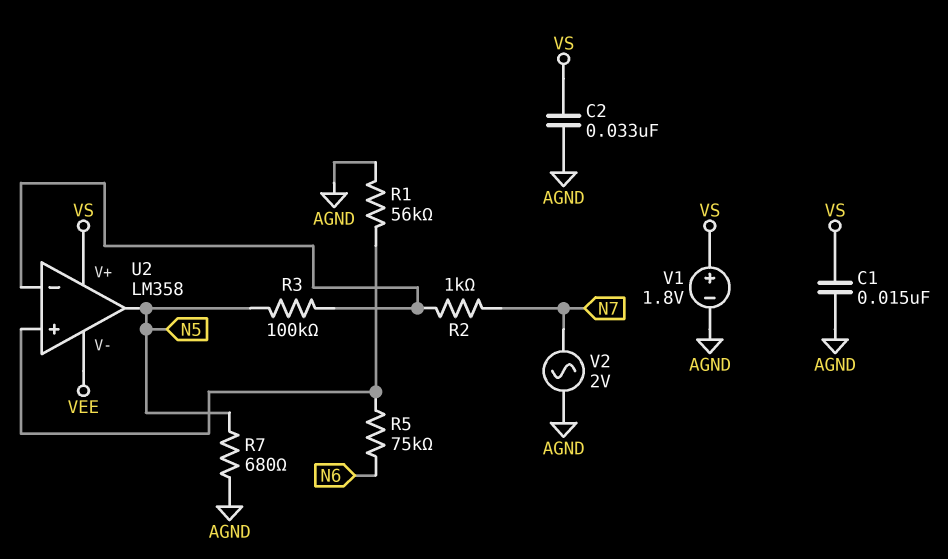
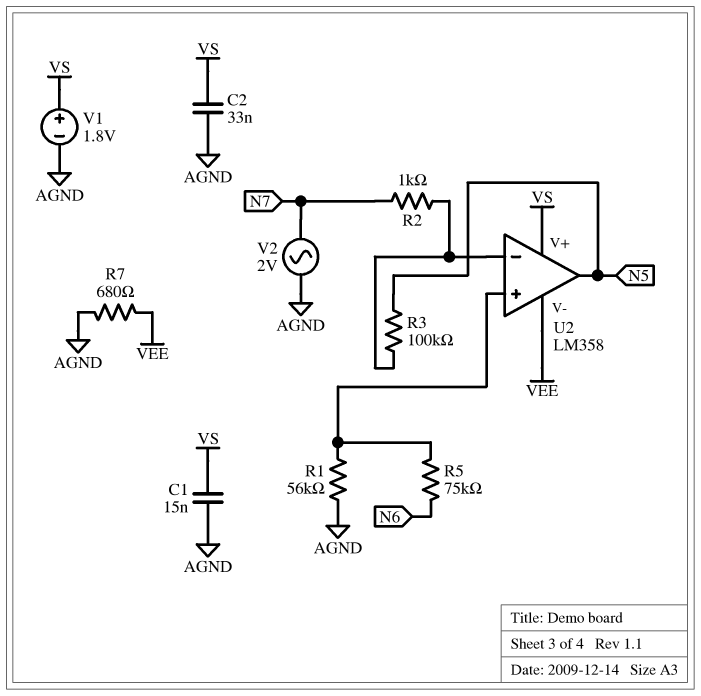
R7: 680 (AGND, N5) -> 680 (AGND, VEE)

